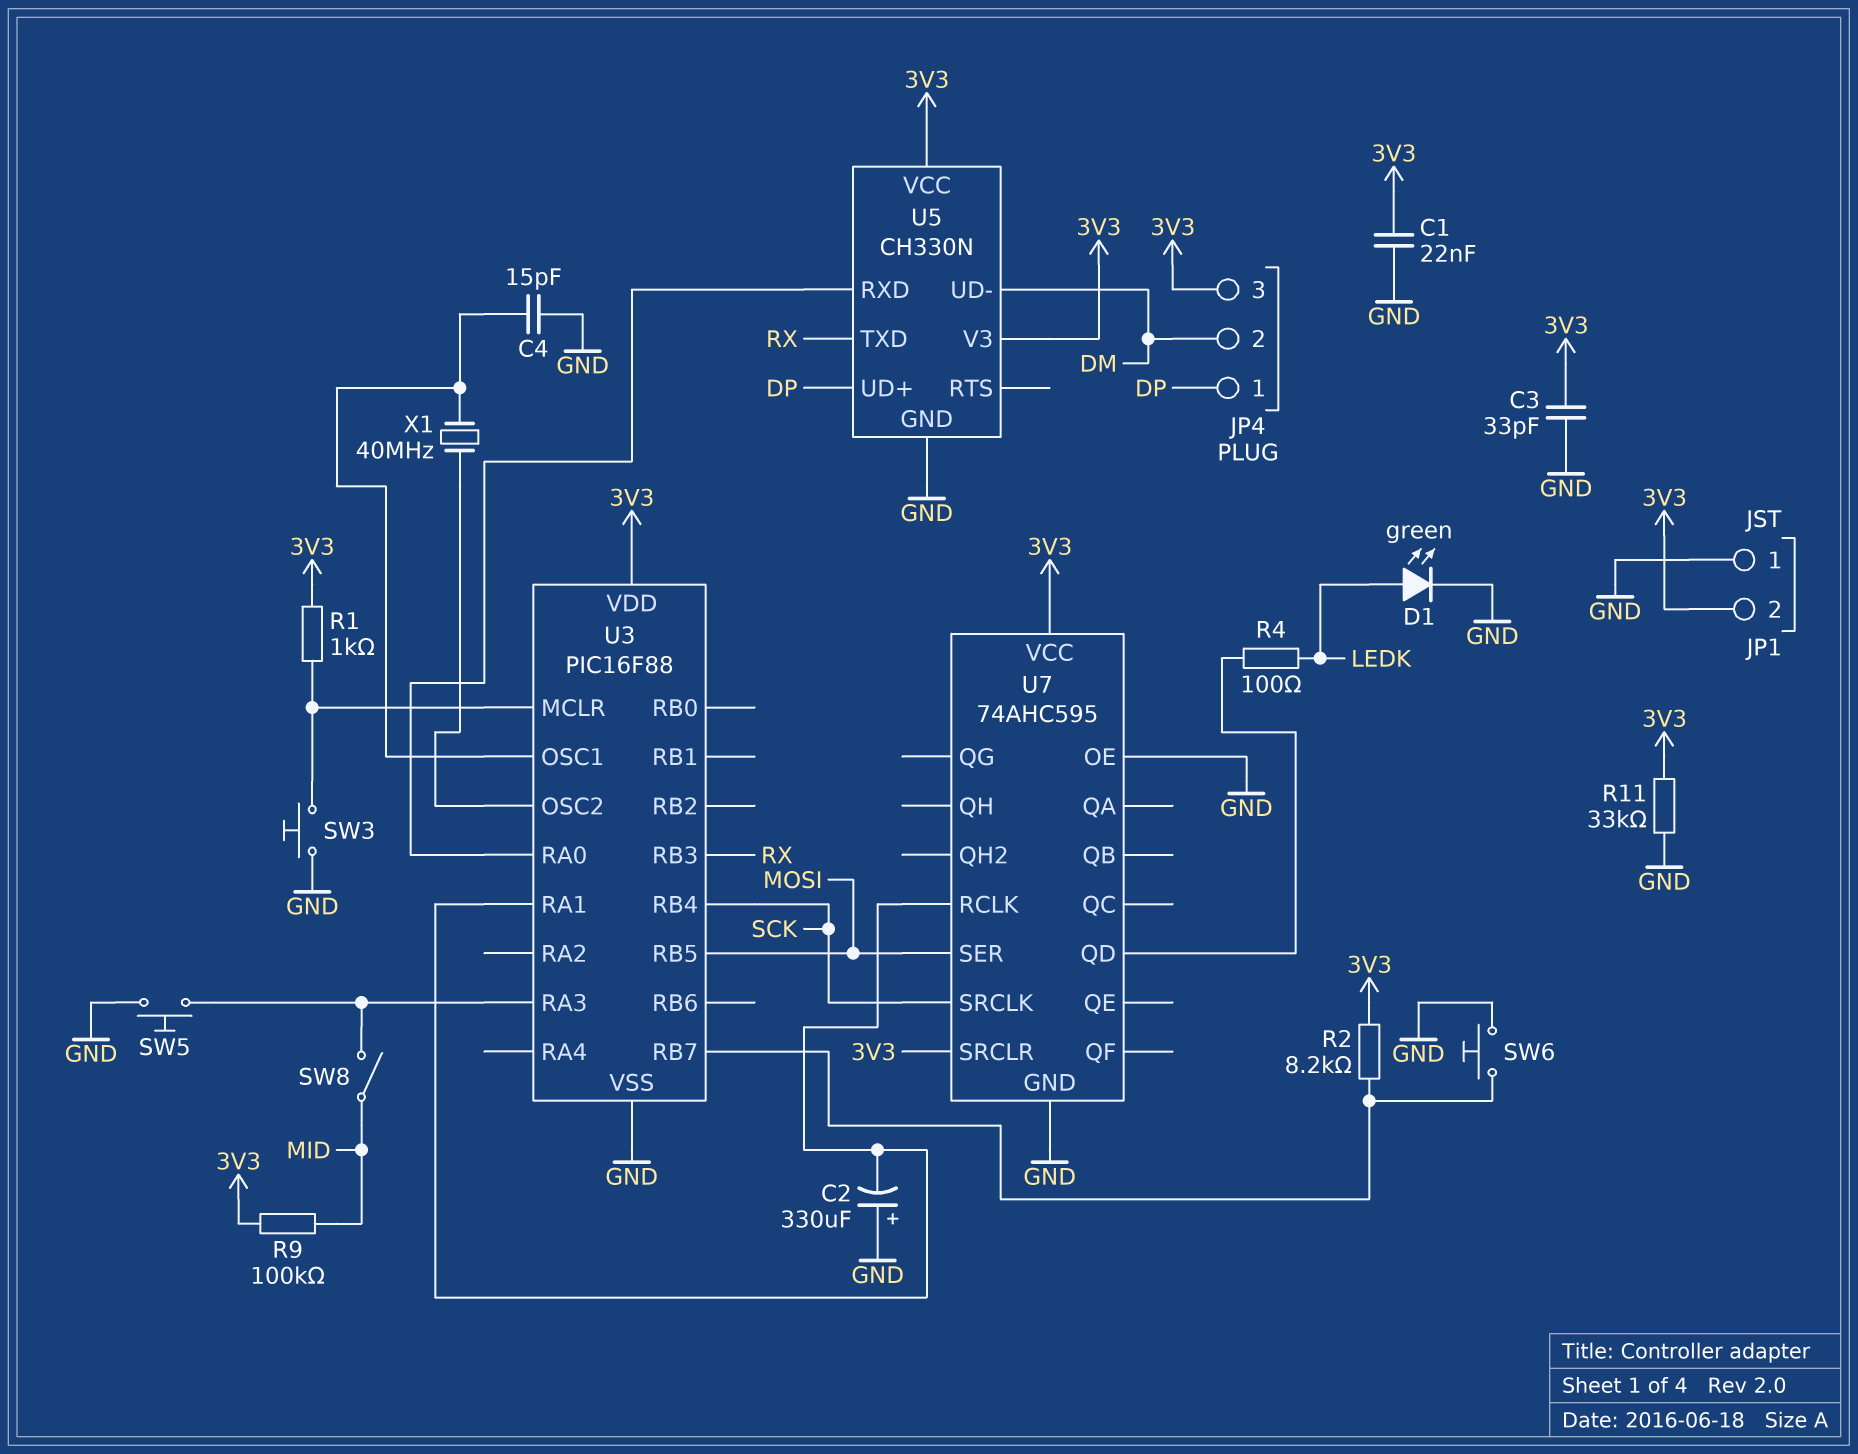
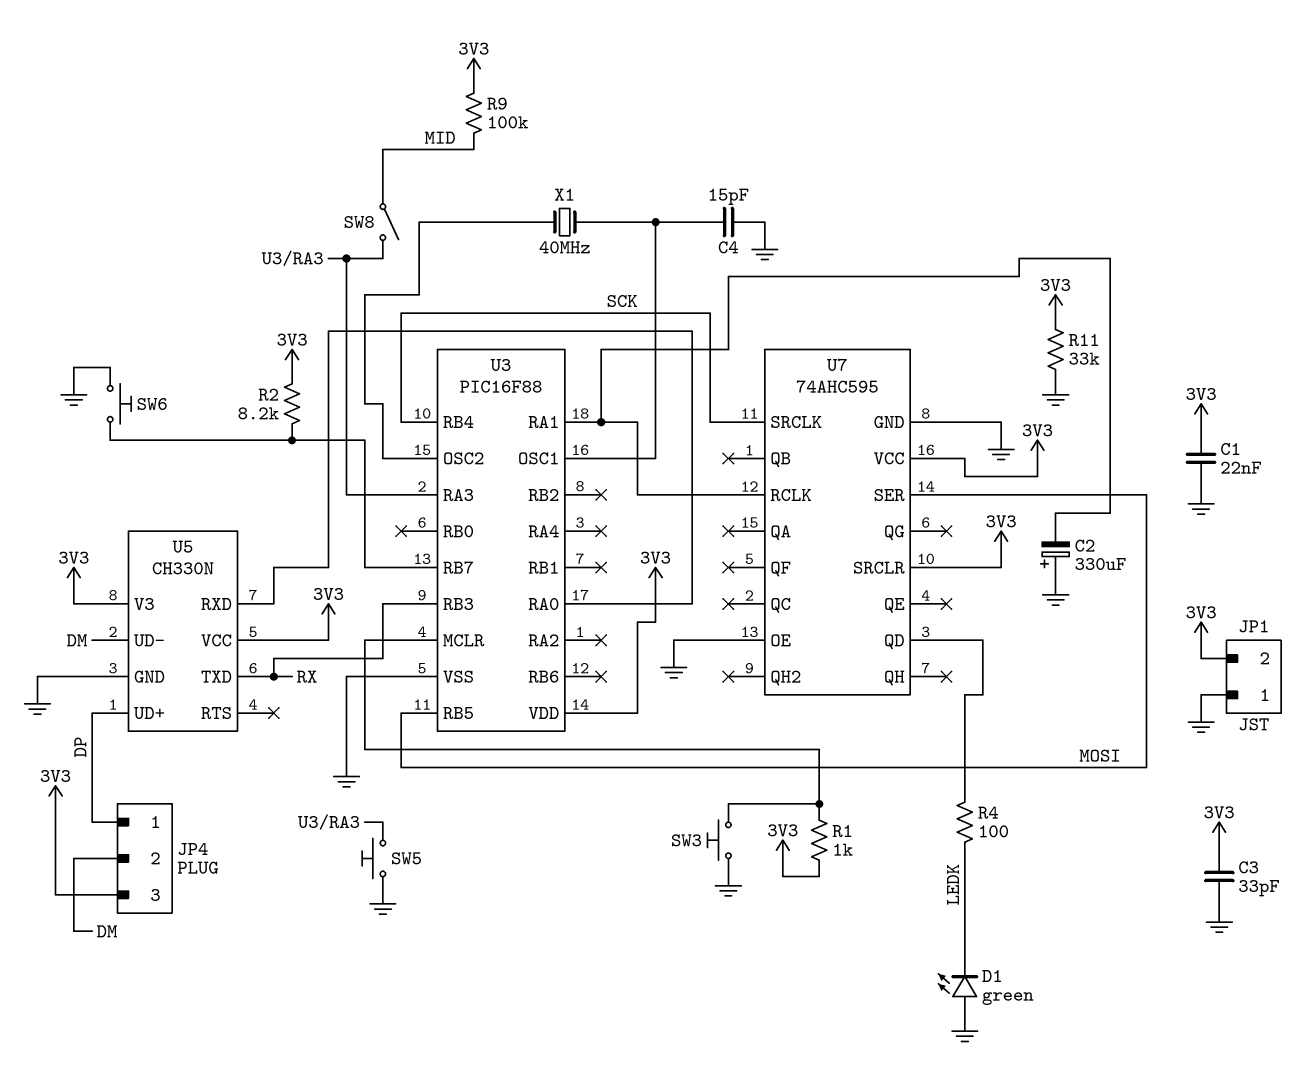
D1: LED green (A LEDK, K GND) -> LED green (A GND, K LEDK)

